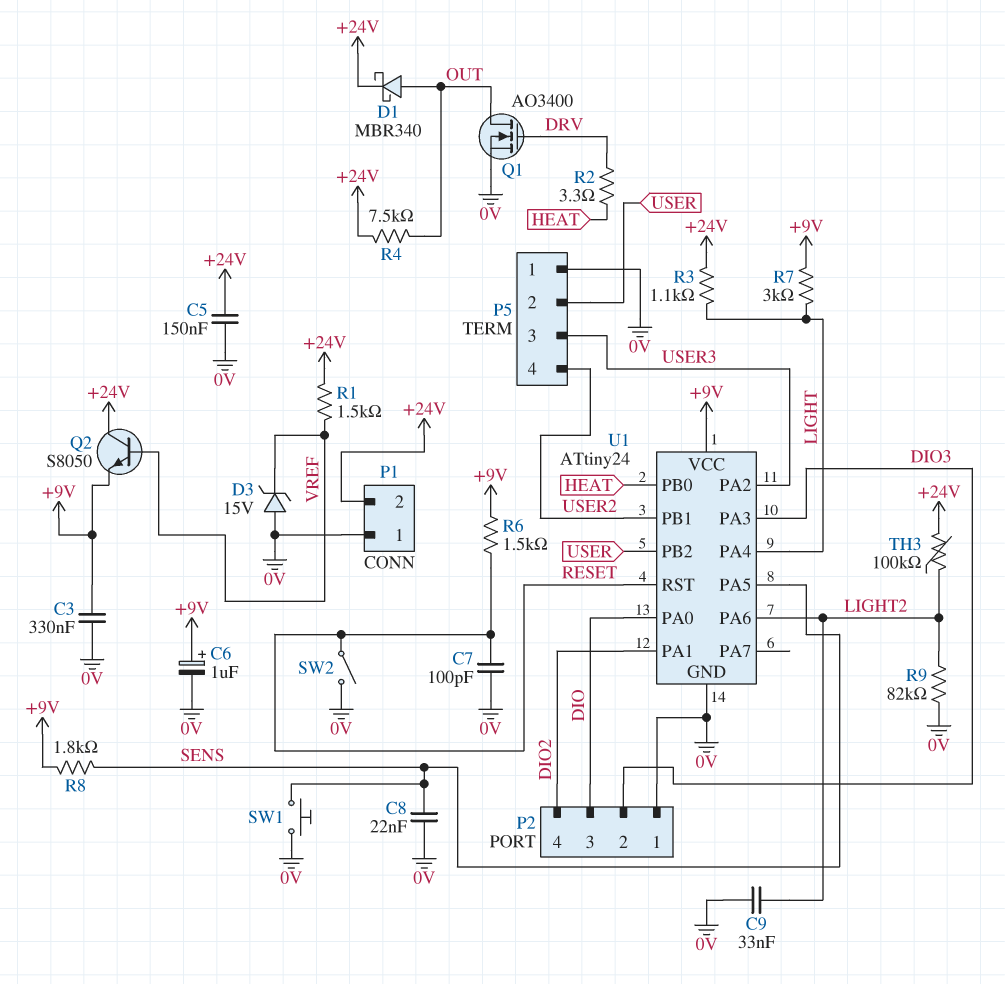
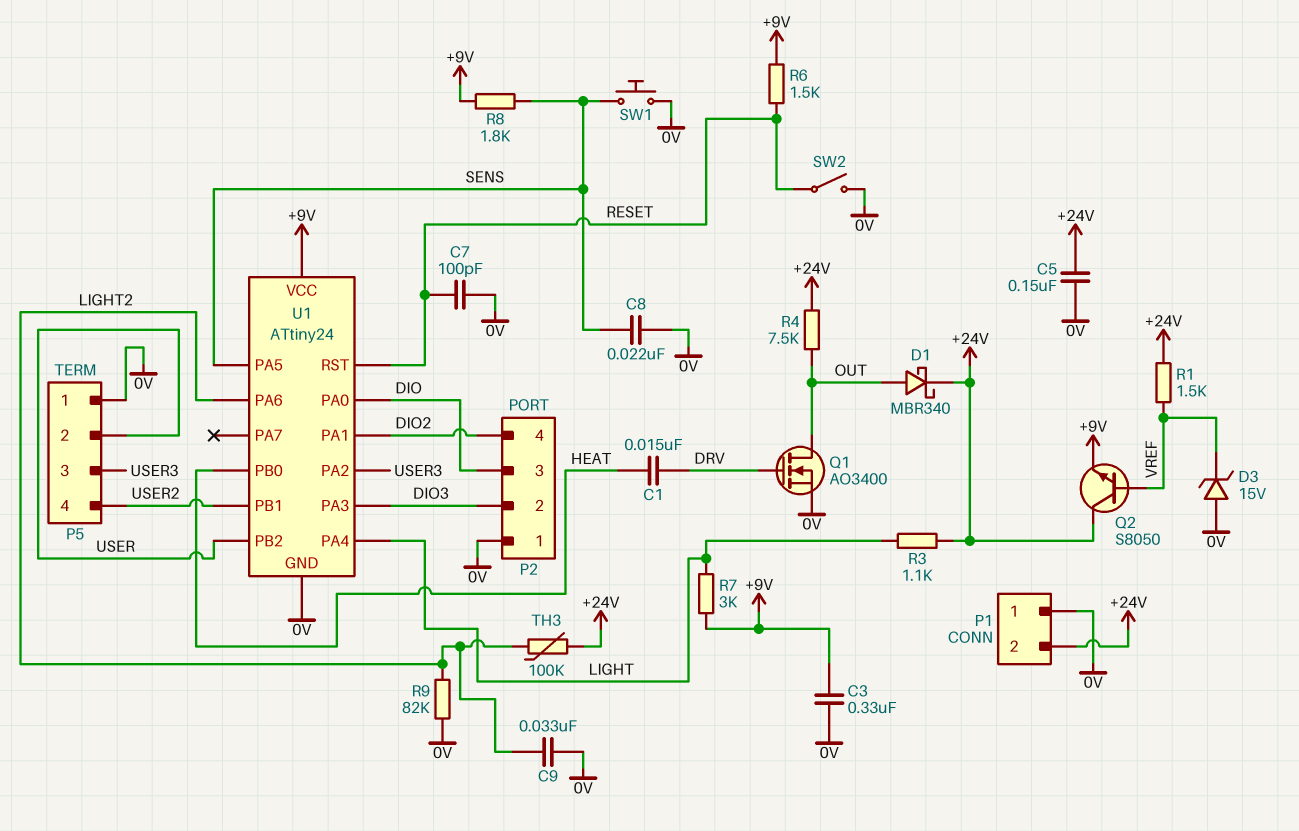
C1: none -> 15nF (DRV, HEAT)
C6: 1uF (plus +9V, minus 0V) -> none
R2: 3.3 (DRV, HEAT) -> none

